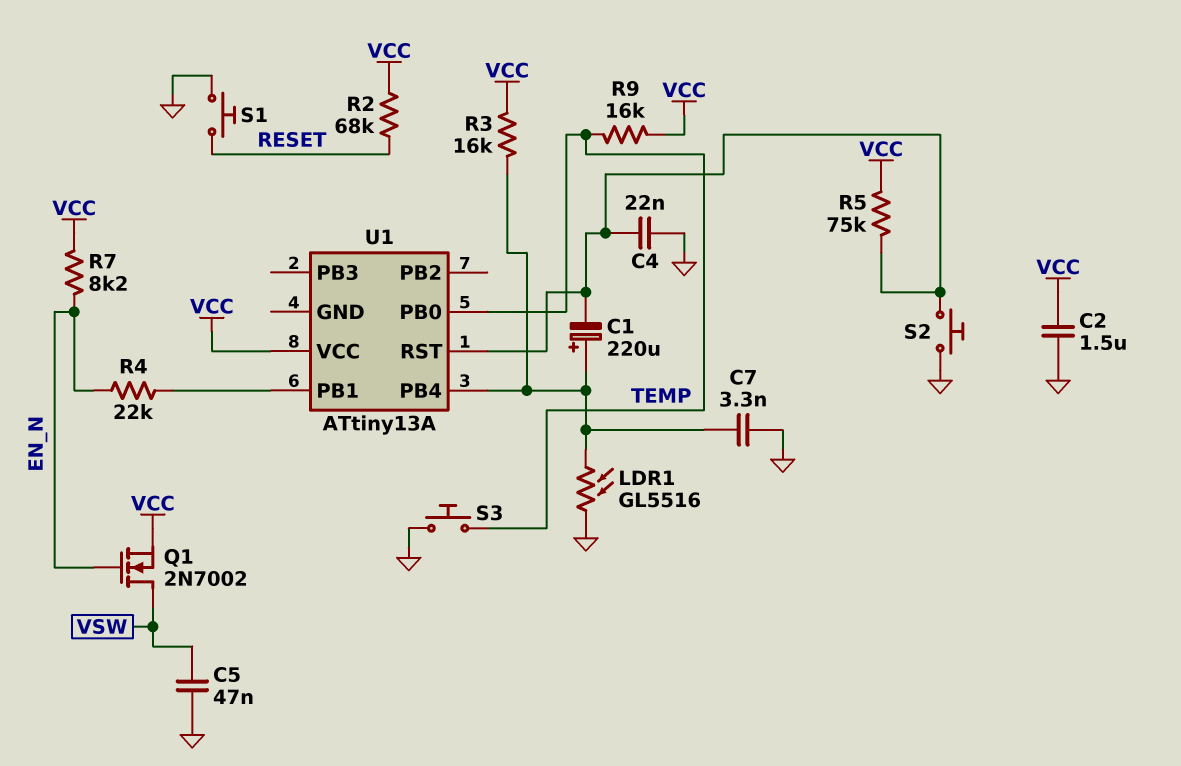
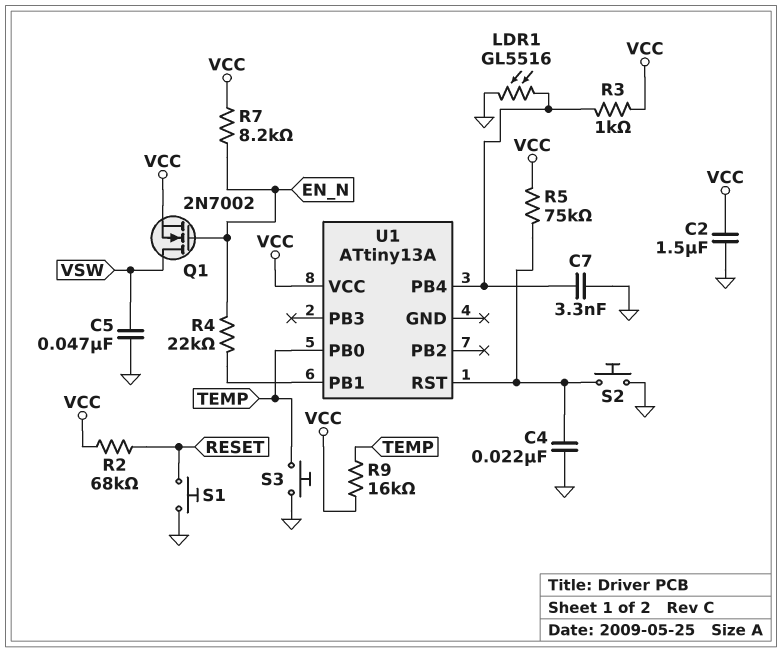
C1: 220uF (plus U1/PB4, minus U1/RST) -> none
R3: 16k (U1/PB4, VCC) -> 1k (U1/PB4, VCC)

